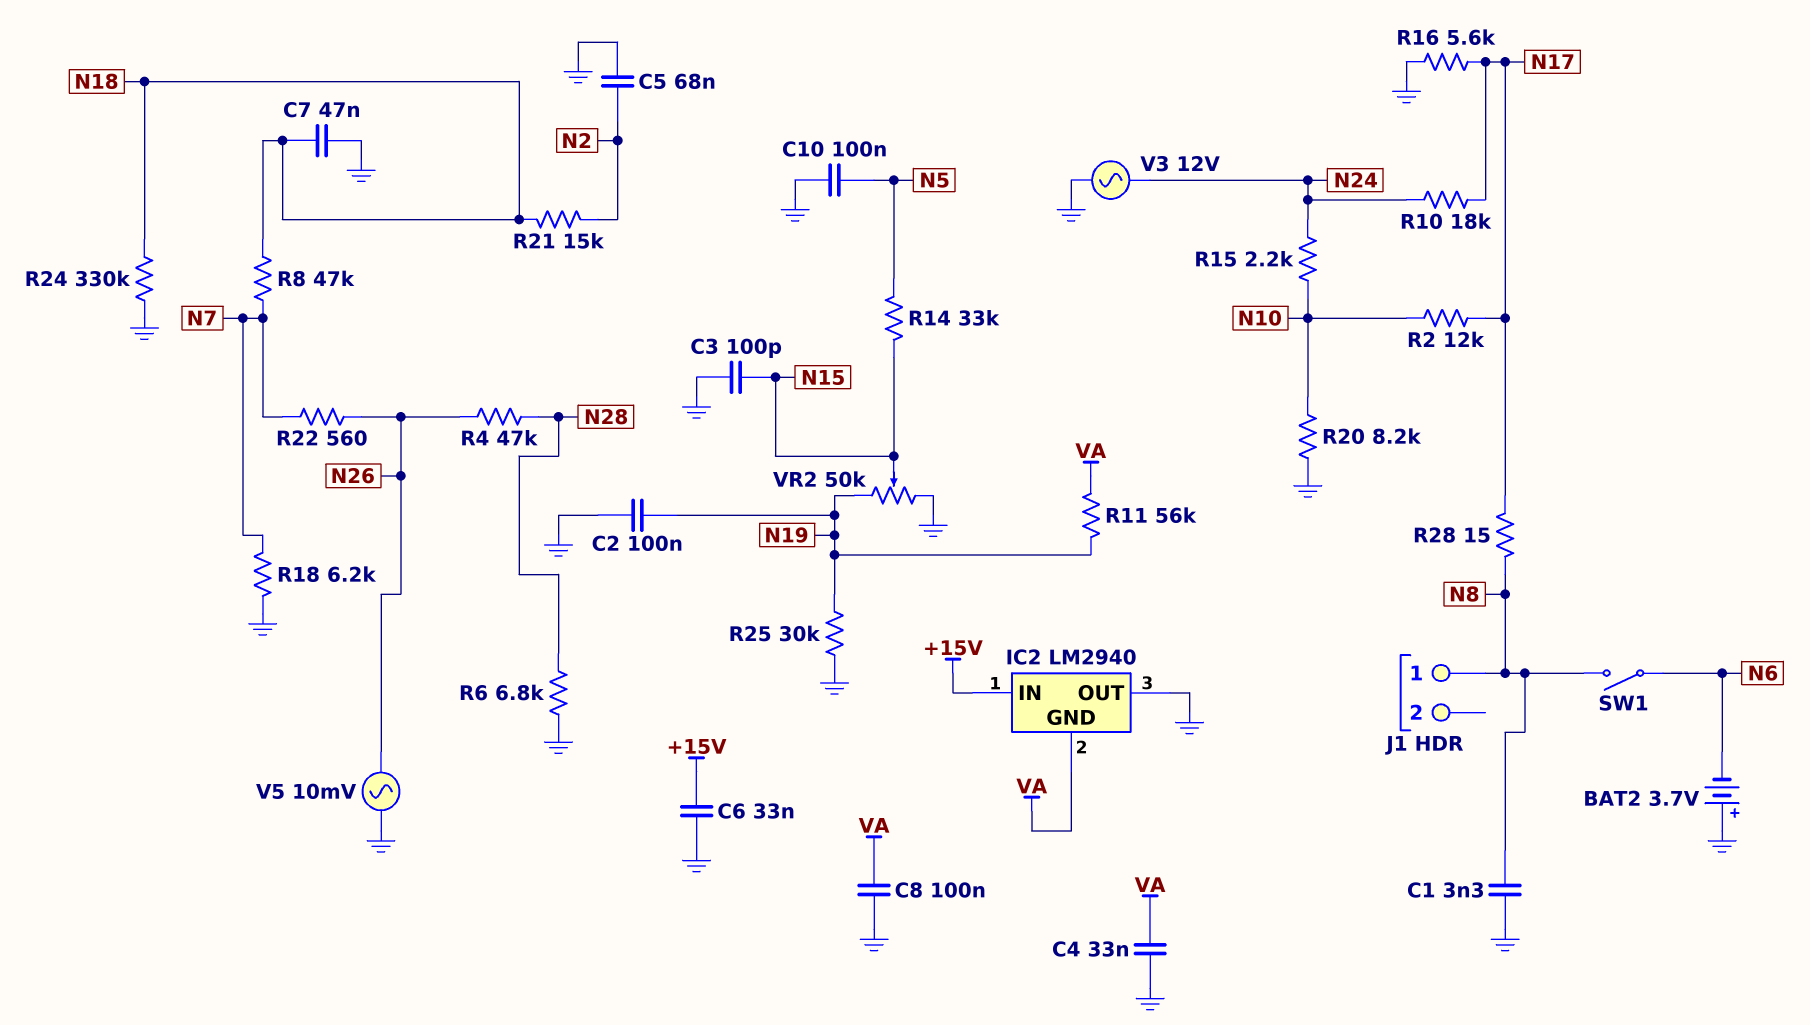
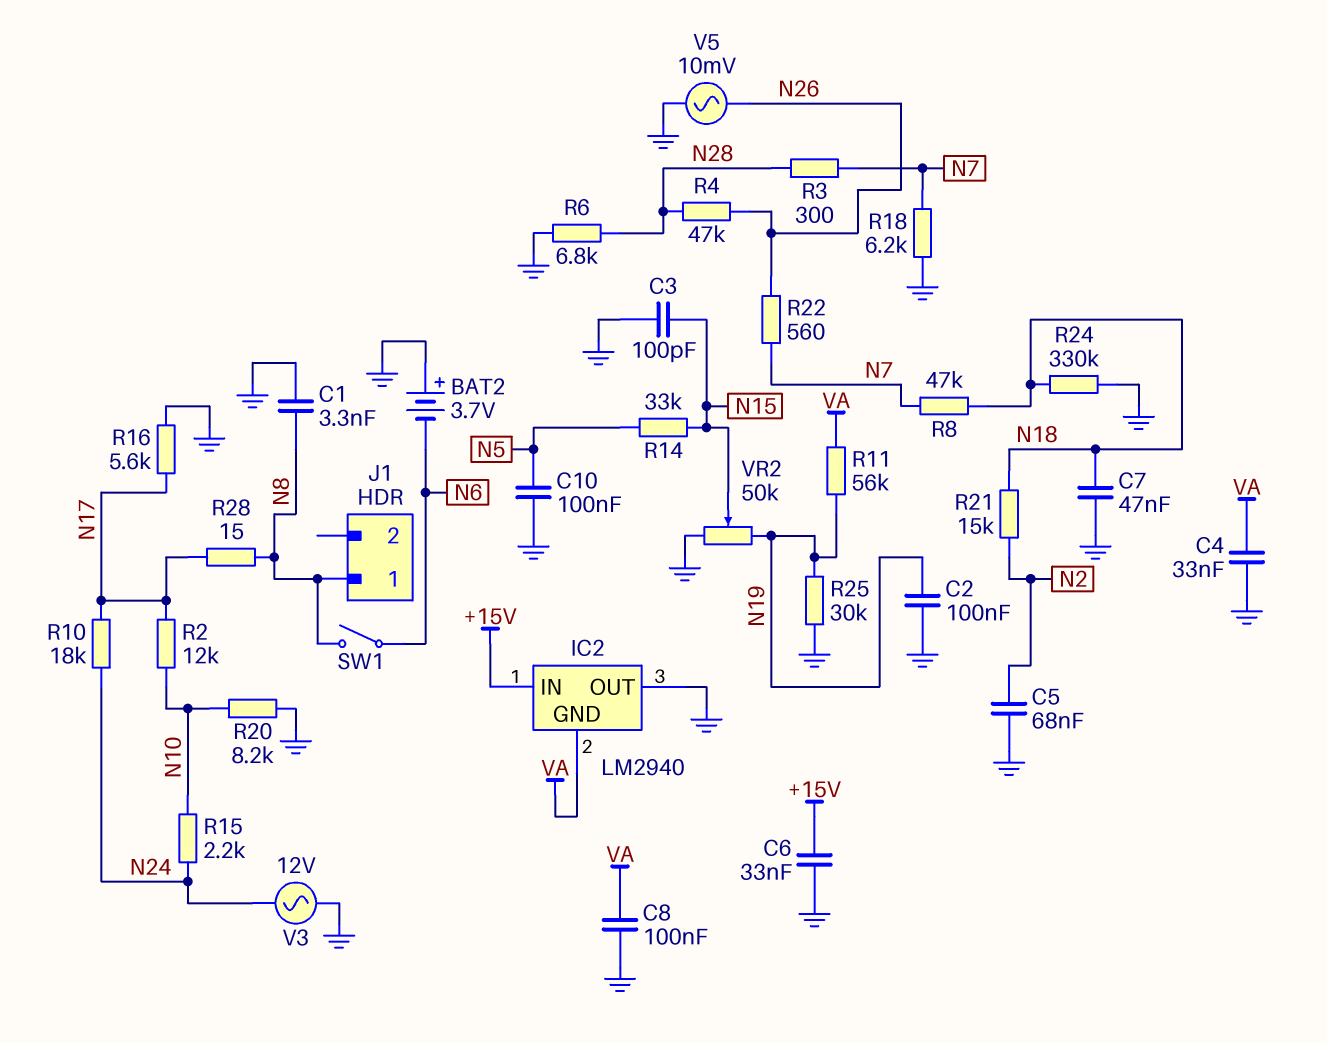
R3: none -> 300 (N7, N28)

